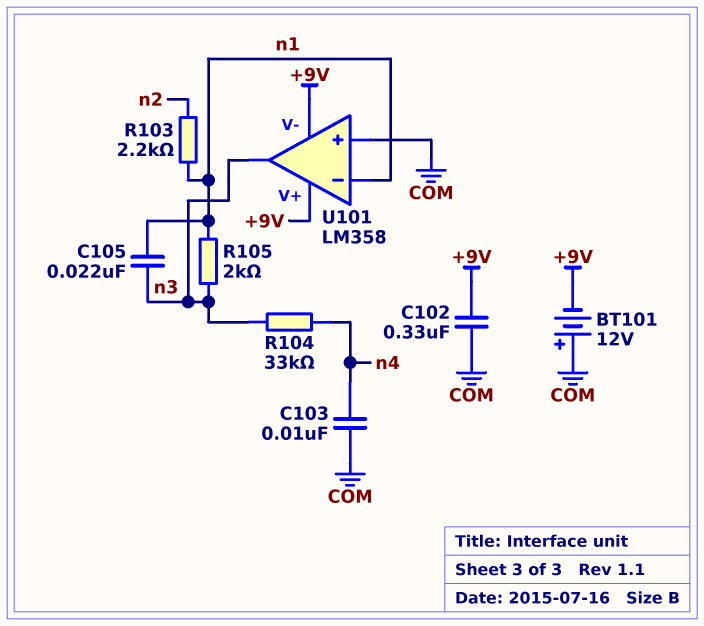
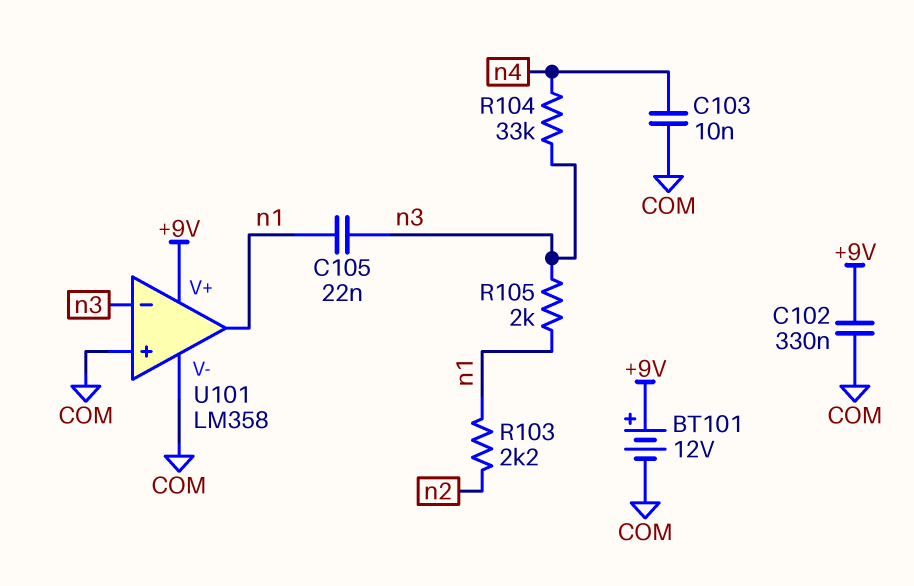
BT101: 12V (plus COM, minus +9V) -> 12V (plus +9V, minus COM)
U101 pin V-: +9V -> COM
U101 pin in-: n1 -> n3
U101 pin out: n3 -> n1

